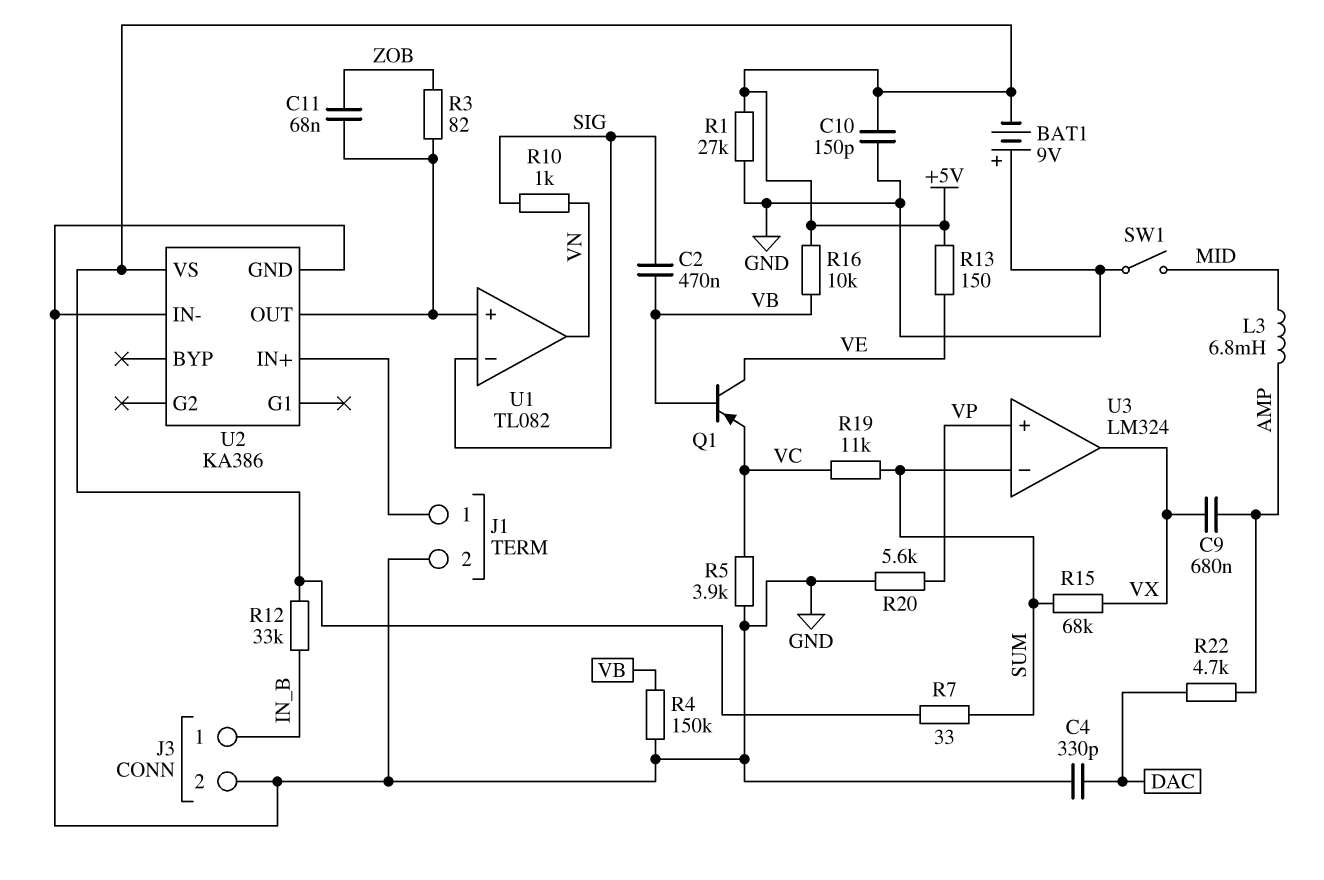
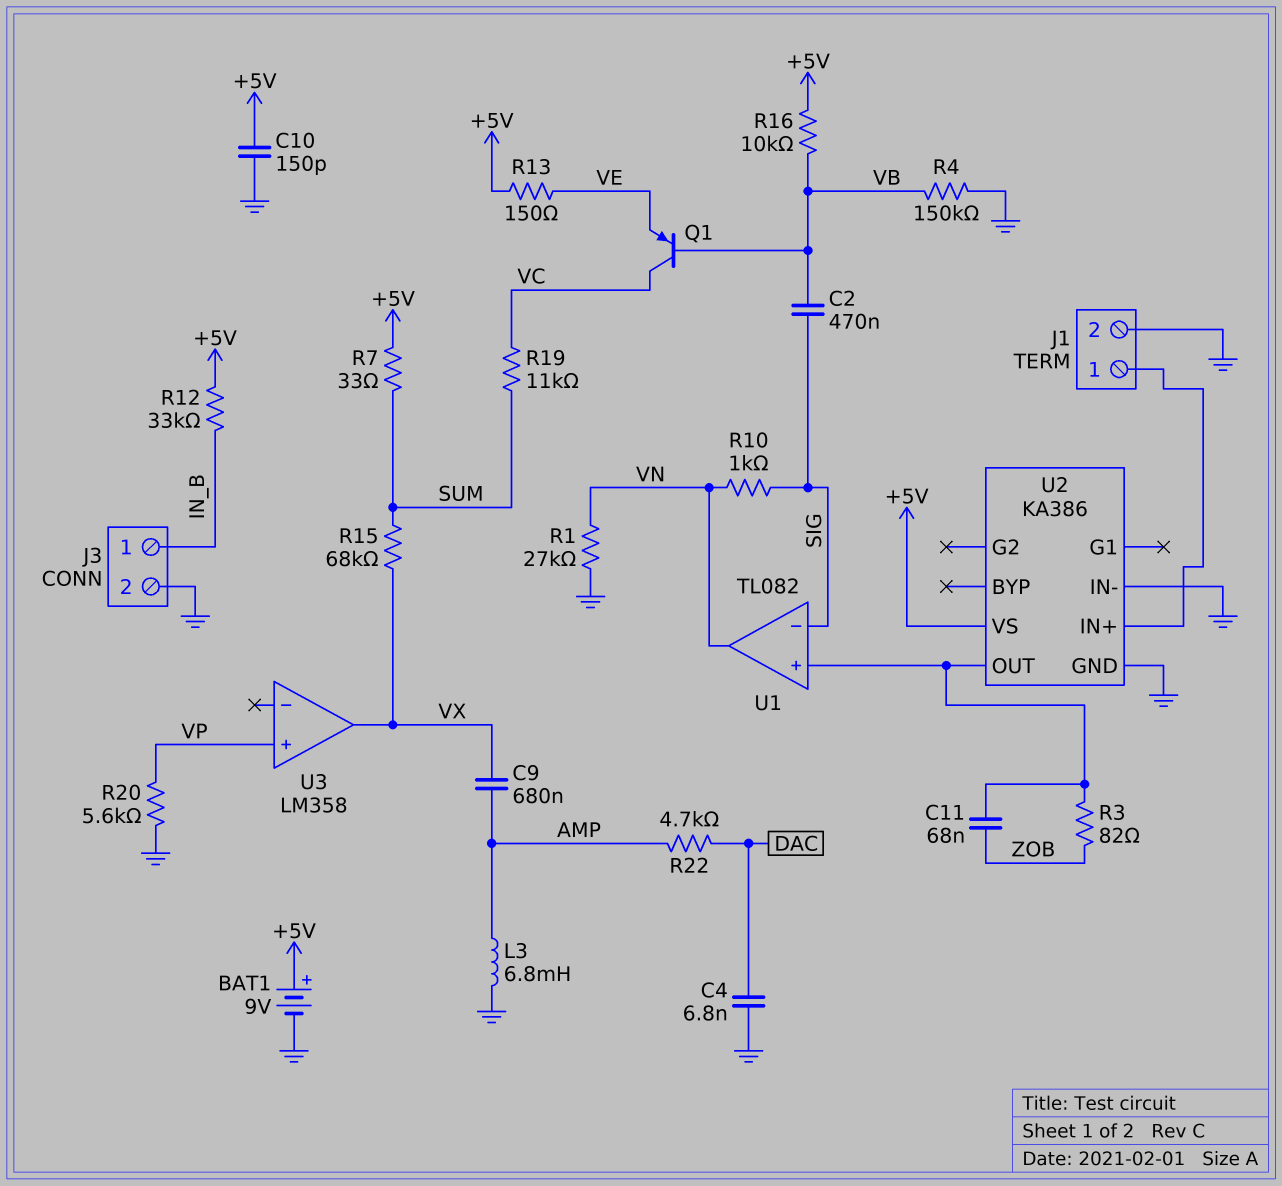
BAT1: 9V (plus GND, minus +5V) -> 9V (plus +5V, minus GND)
C4: 330pF (DAC, GND) -> 6.8nF (DAC, GND)
L3: 6.8mH (AMP, MID) -> 6.8mH (AMP, GND)
Q1: PNP (B VB, C VE, E VC) -> PNP (B VB, C VC, E VE)
R1: 27k (+5V, GND) -> 27k (GND, VN)
R5: 3.9k (GND, VC) -> none
SW1: switch (GND, MID) -> none
U3: LM324 -> LM358
U3 pin in-: SUM -> none

